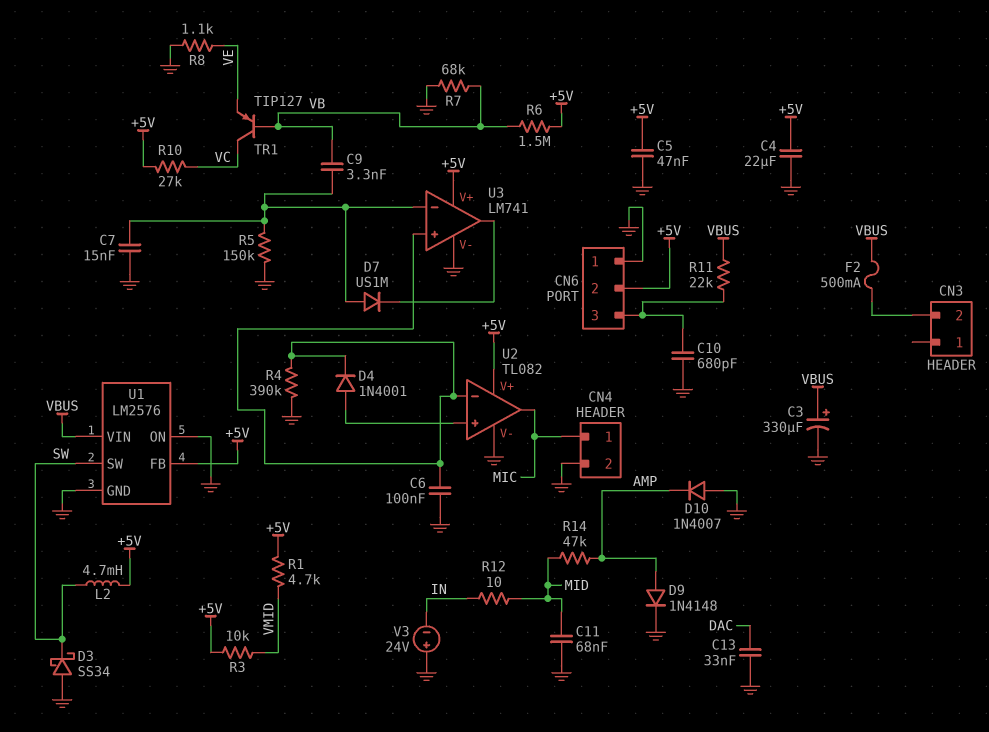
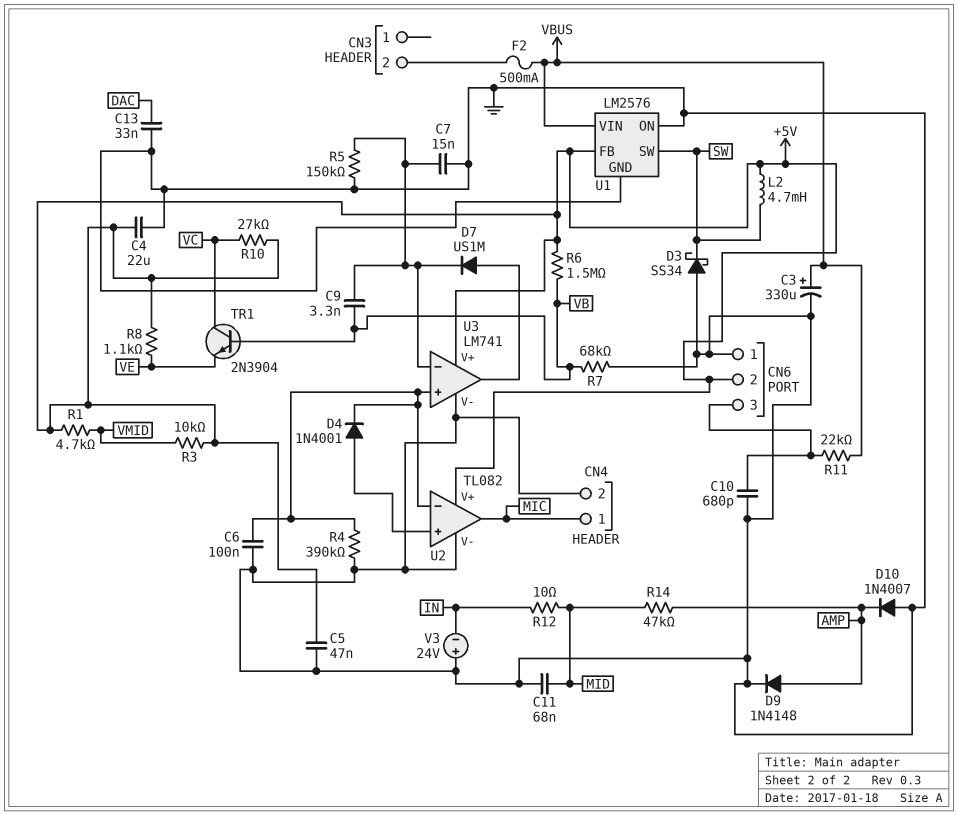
D7: diode US1M (A U3/in-, K U3/out) -> diode US1M (A U3/out, K U3/in-)
R8: 1.1k (GND, VE) -> 1.1k (+5V, VE)
TR1: PNP TIP127 (B VB, C VC, E VE) -> NPN 2N3904 (B VB, C VC, E VE)

